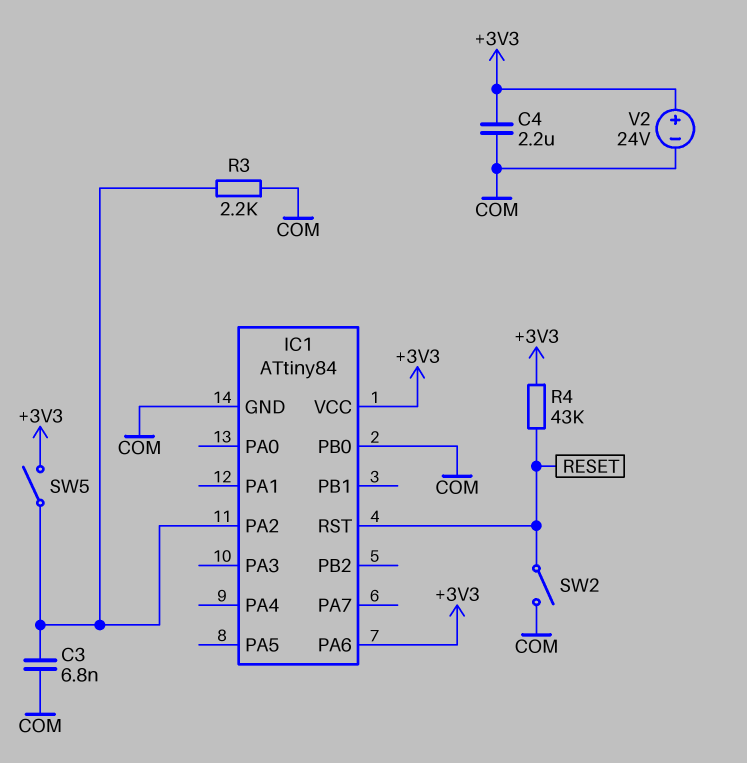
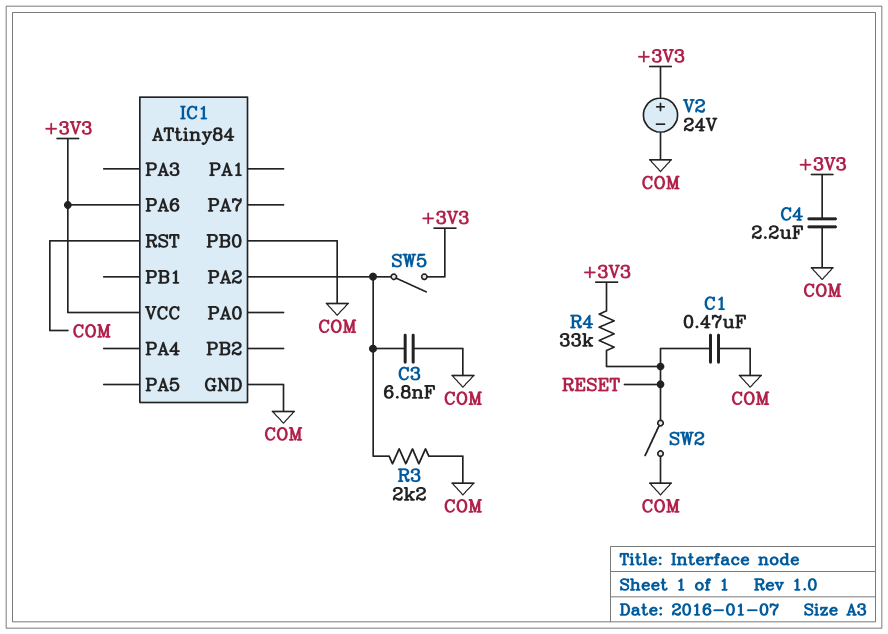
C1: none -> 470nF (COM, RESET)
IC1 pin RST: RESET -> COM
R4: 43k (+3V3, RESET) -> 33k (+3V3, RESET)

